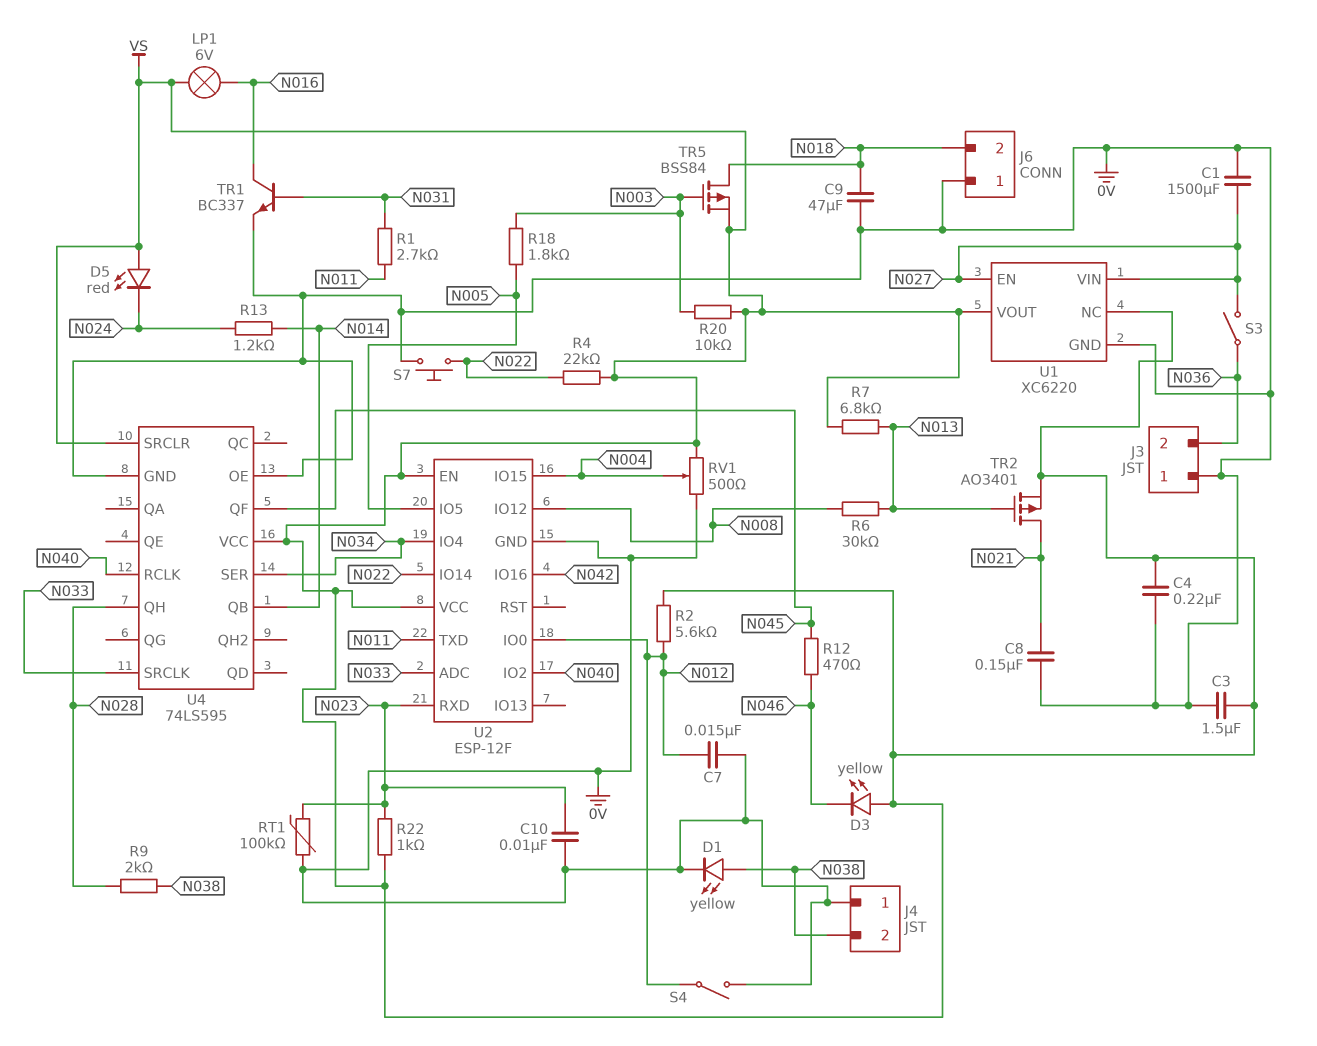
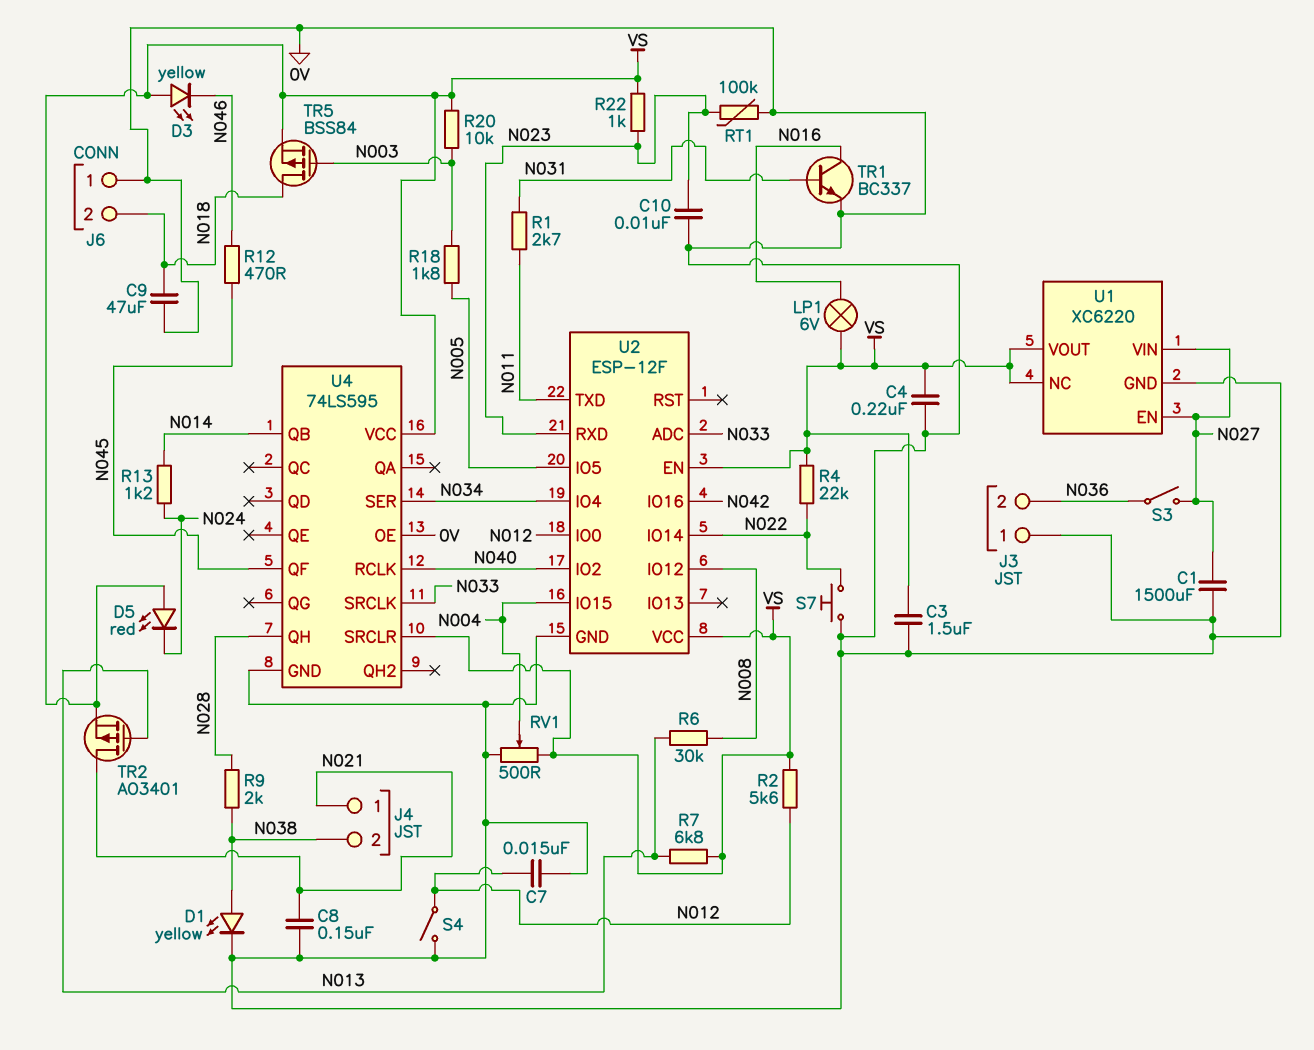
J4 pin 1: 0V -> N021

